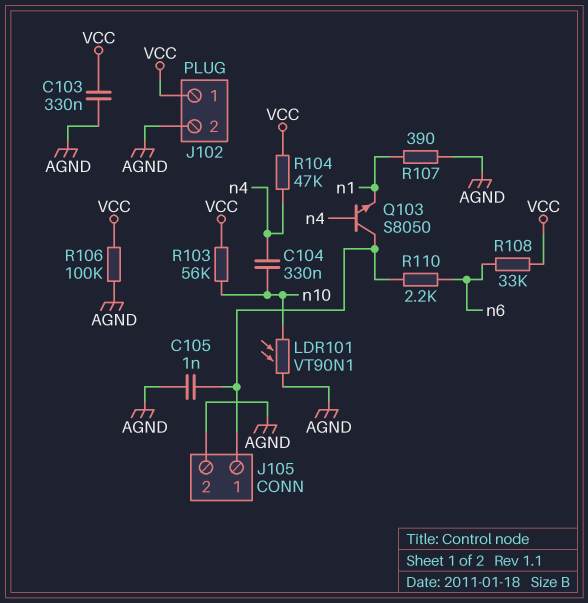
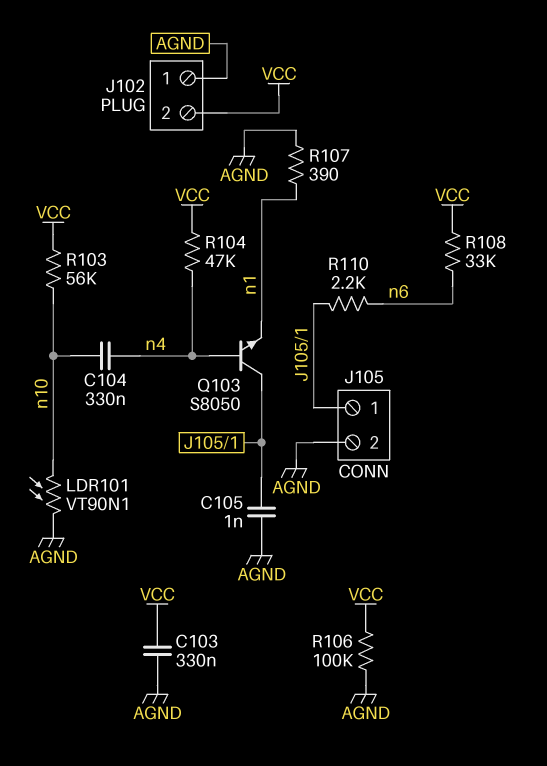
J102 pin 1: VCC -> AGND
J102 pin 2: AGND -> VCC

